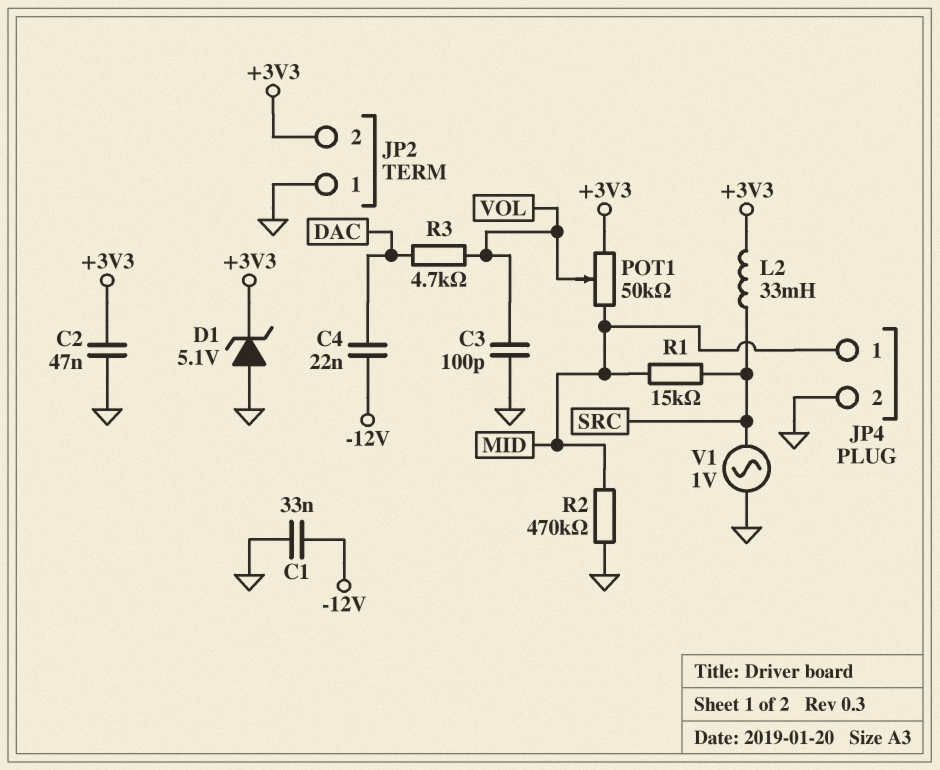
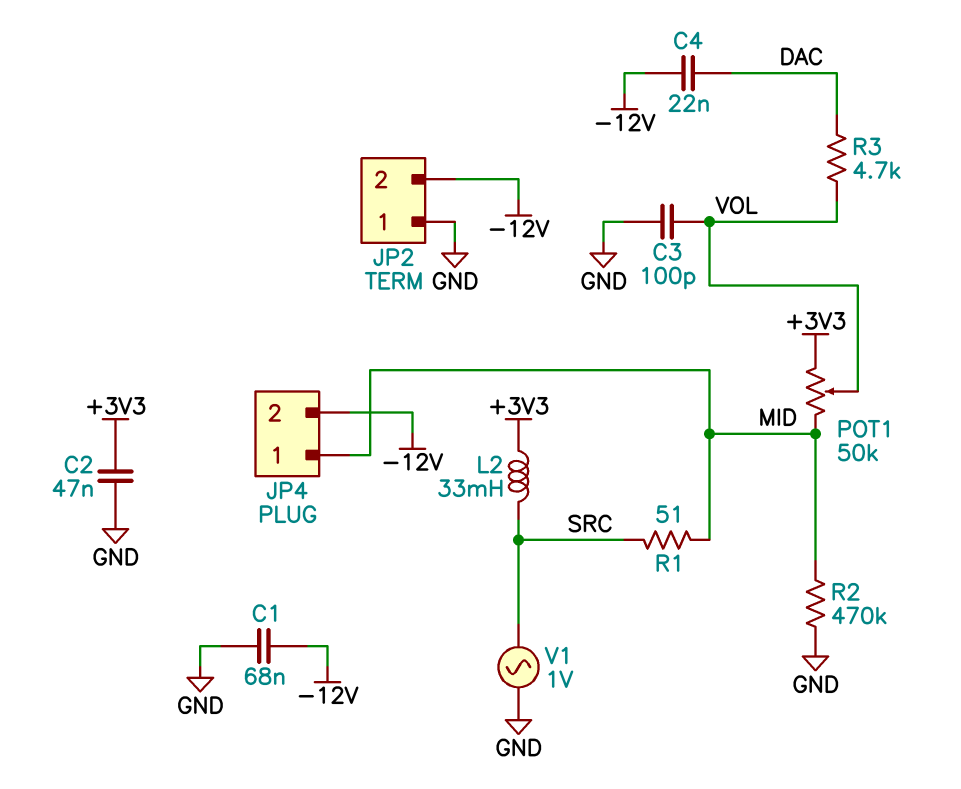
C1: 33nF (-12V, GND) -> 68nF (-12V, GND)
D1: zener 5.1V (A GND, K +3V3) -> none
JP2 pin 2: +3V3 -> -12V
JP4 pin 2: GND -> -12V
R1: 15k (MID, SRC) -> 51 (MID, SRC)

